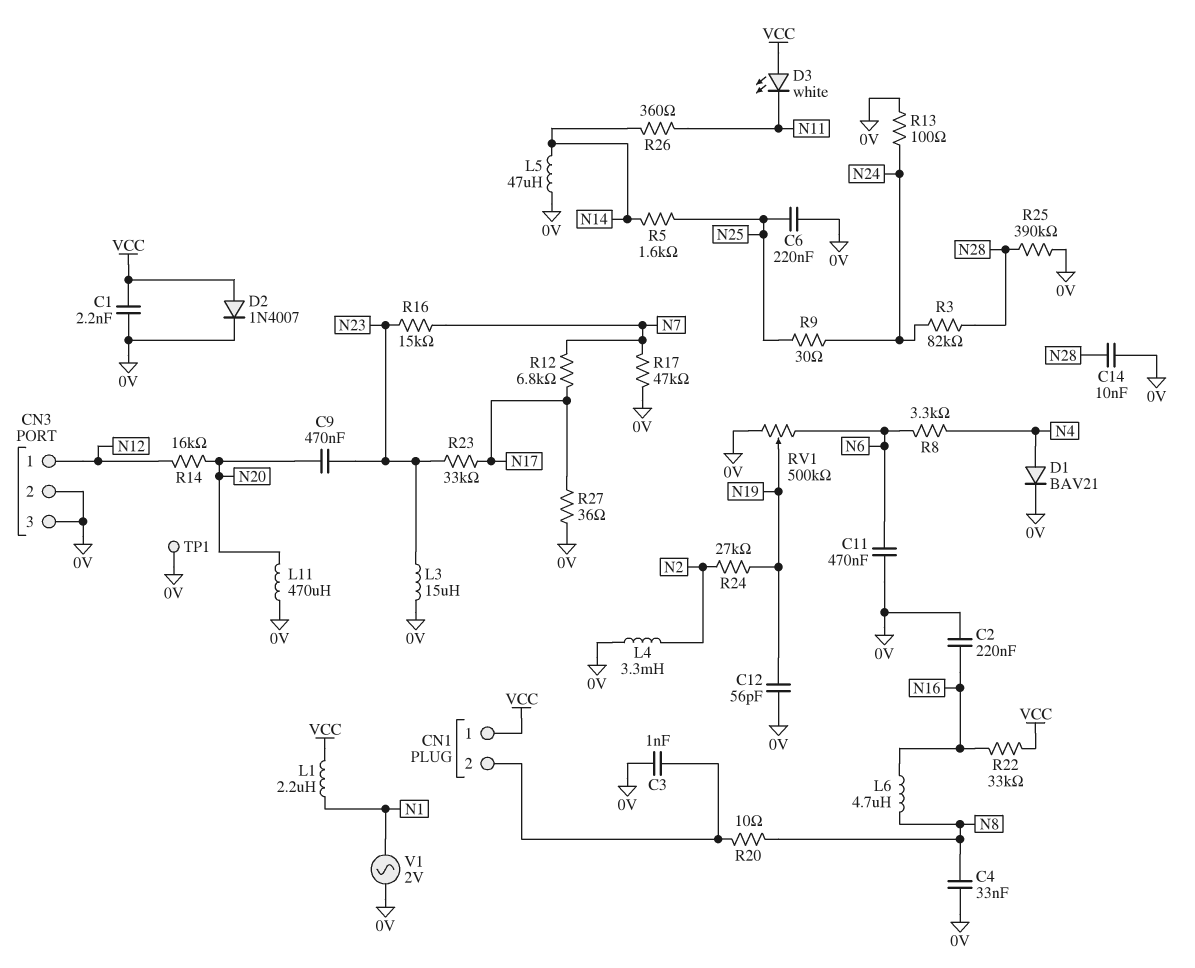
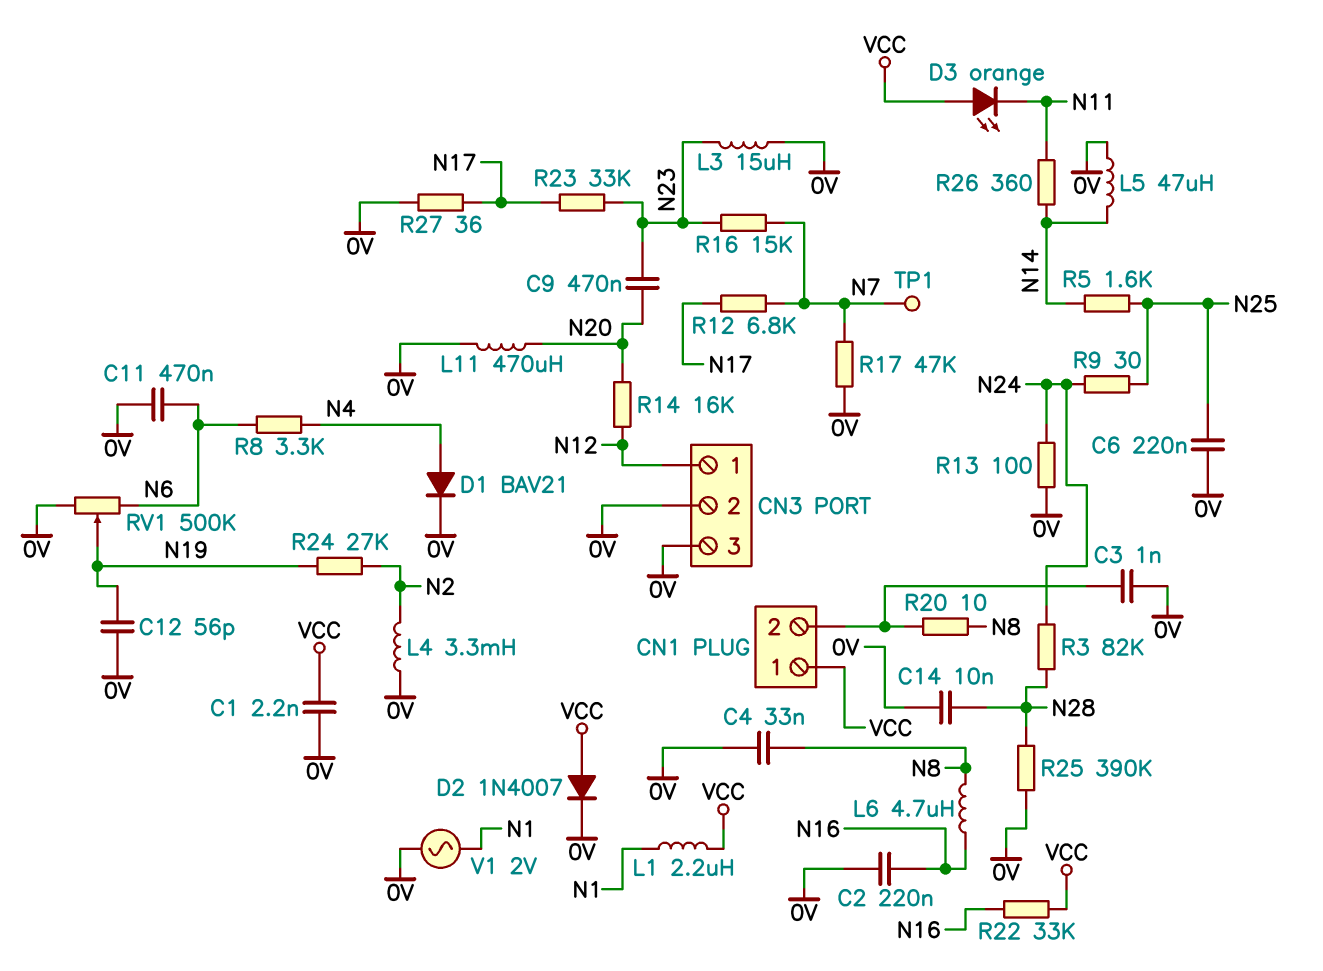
D3: LED white (A VCC, K N11) -> LED orange (A VCC, K N11)
TP1: test point (0V) -> test point (N7)

